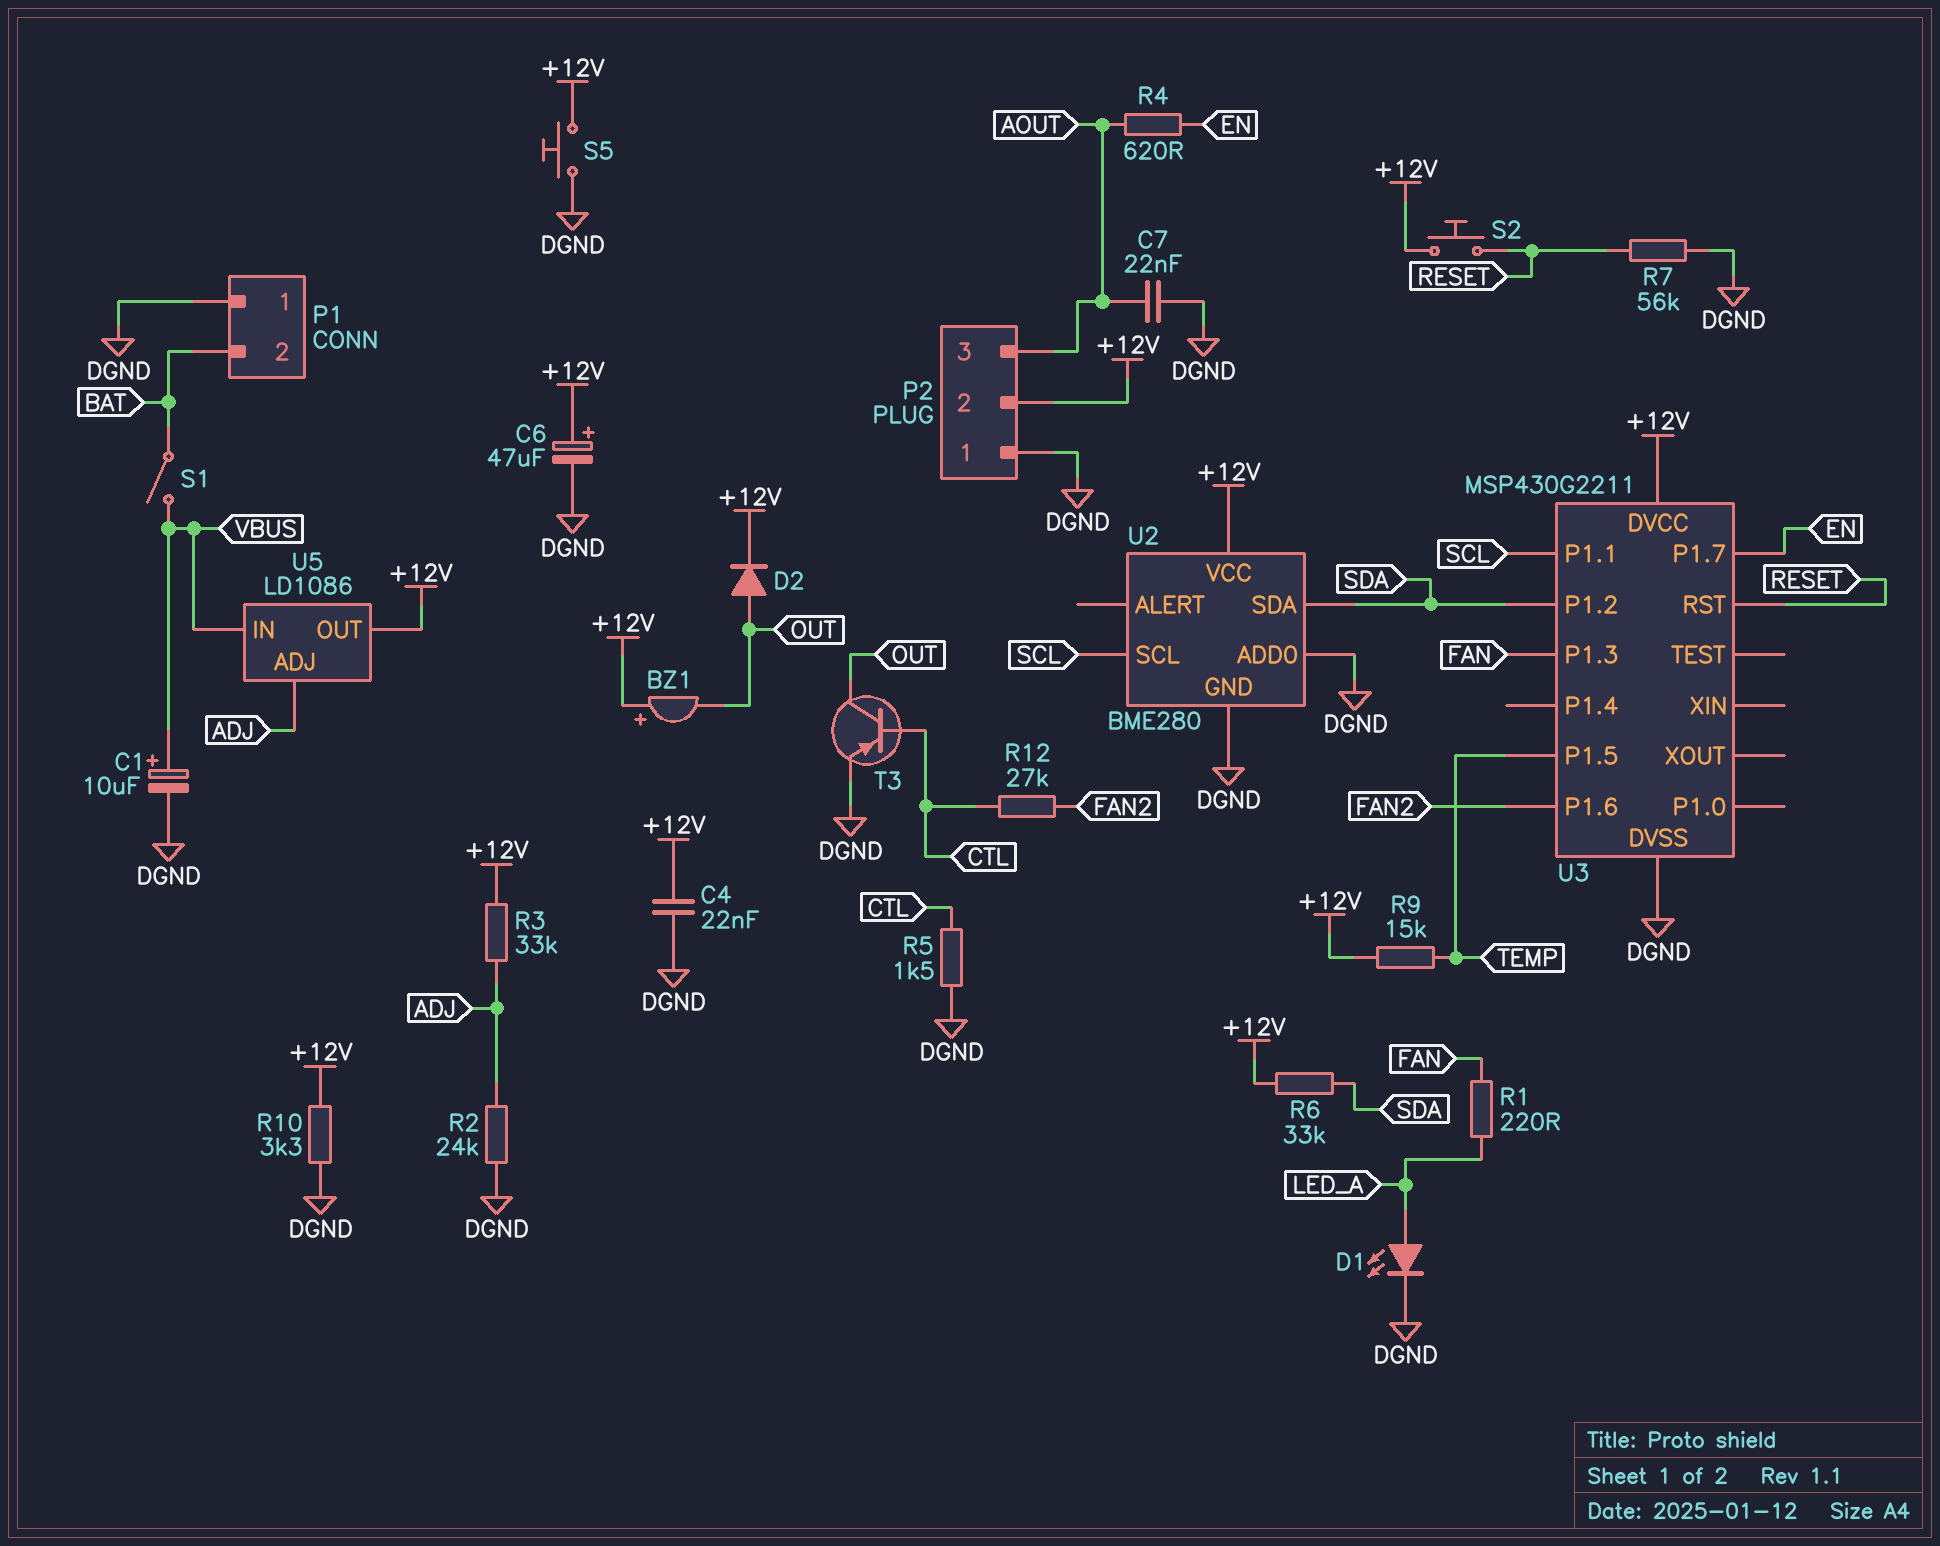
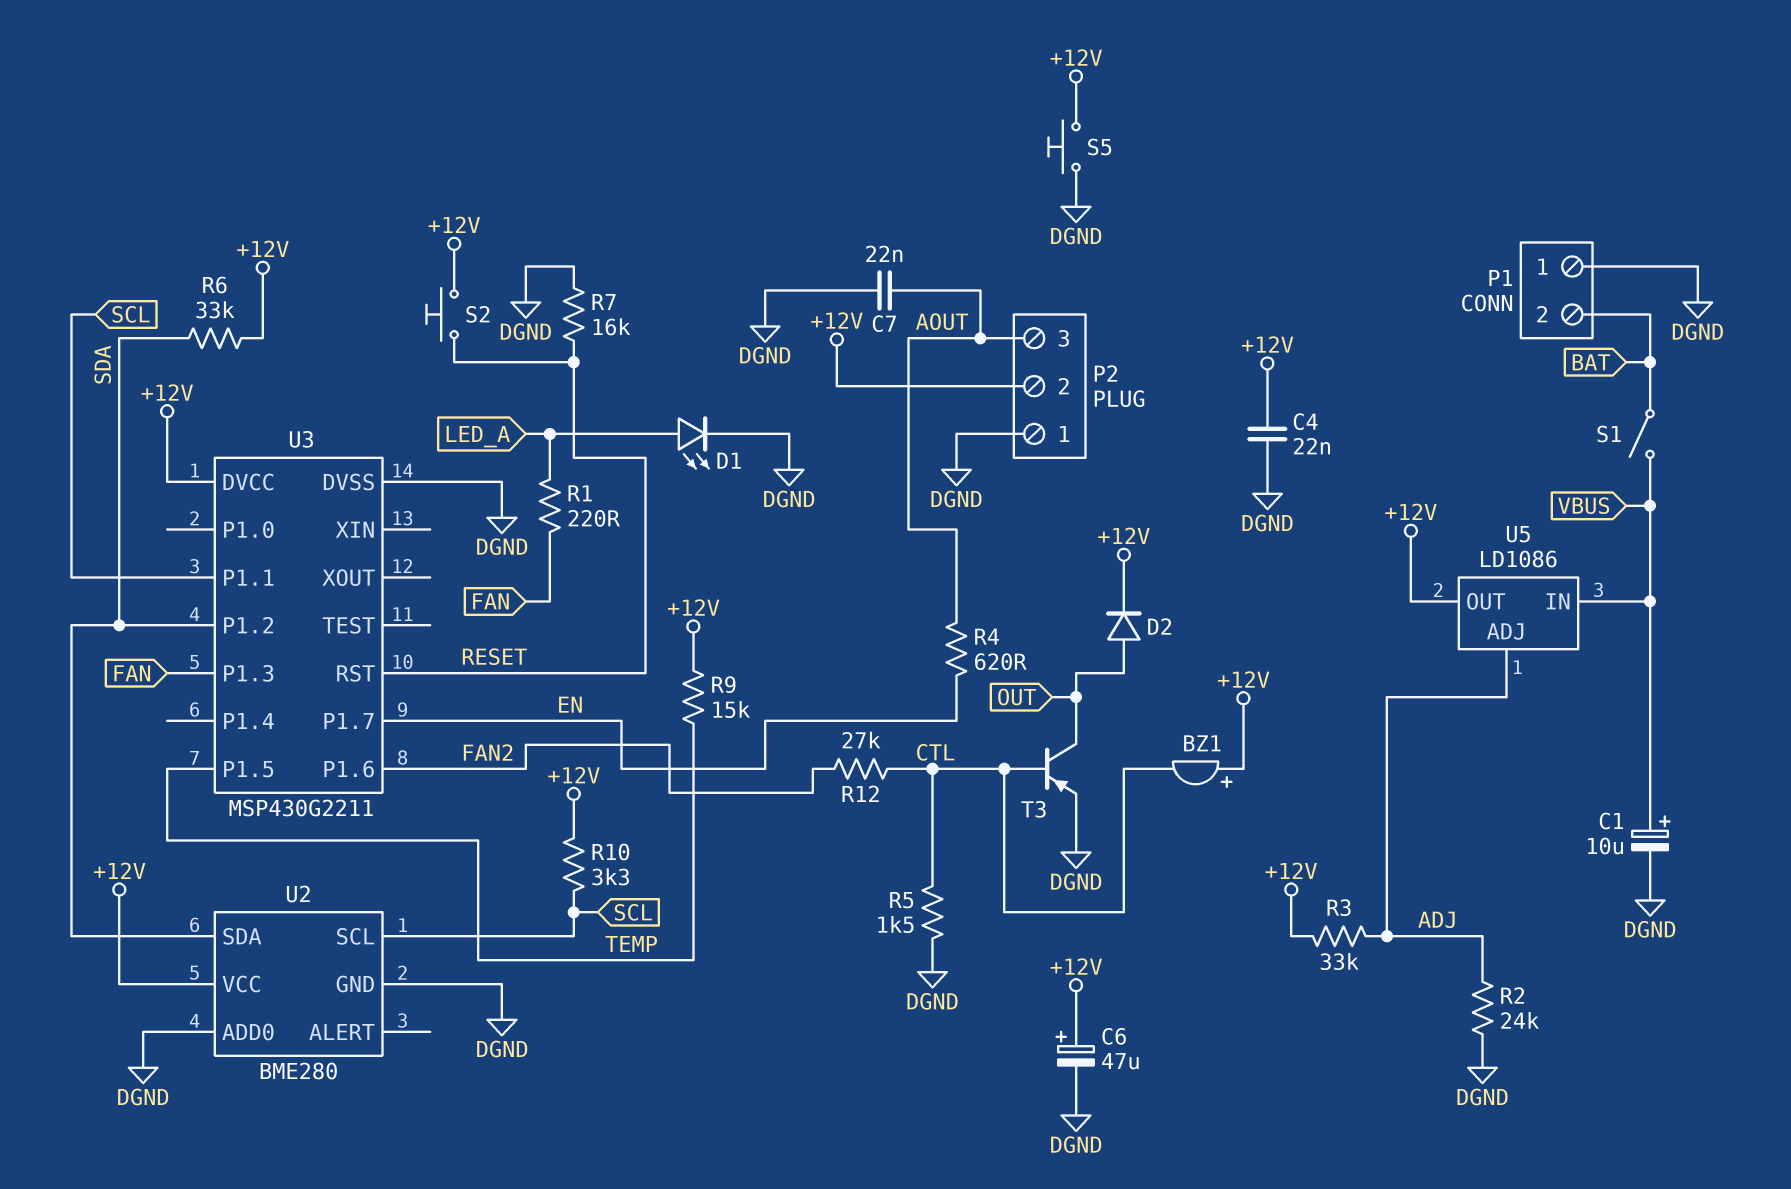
BZ1: buzzer (plus +12V, minus OUT) -> buzzer (plus +12V, minus CTL)
R7: 56k (DGND, RESET) -> 16k (DGND, RESET)
R10: 3.3k (+12V, DGND) -> 3.3k (+12V, SCL)

